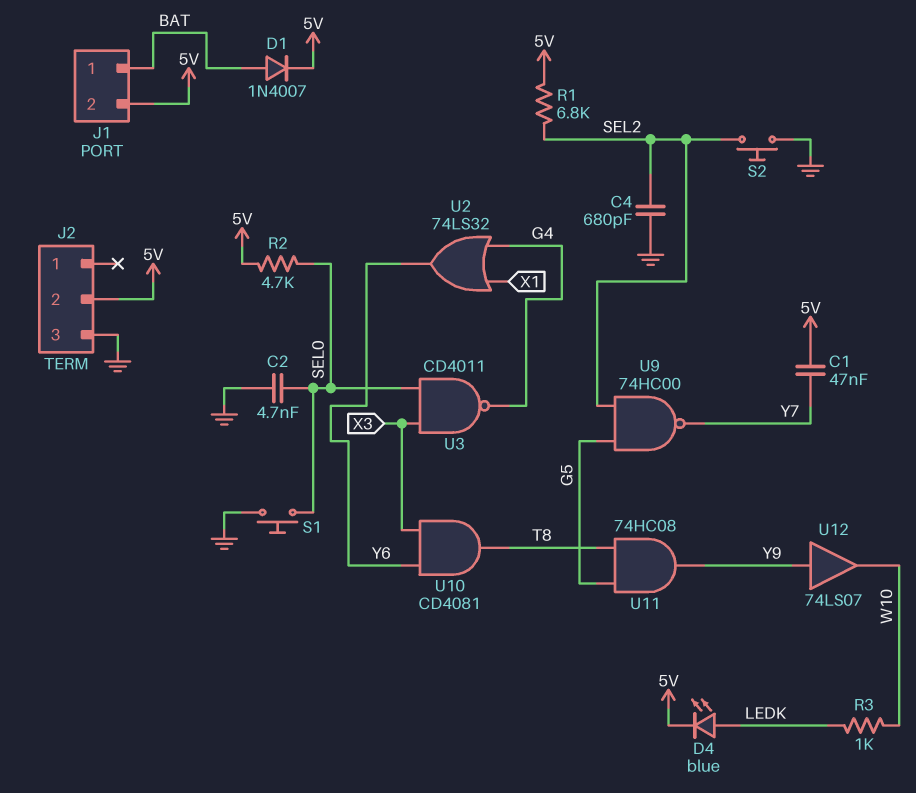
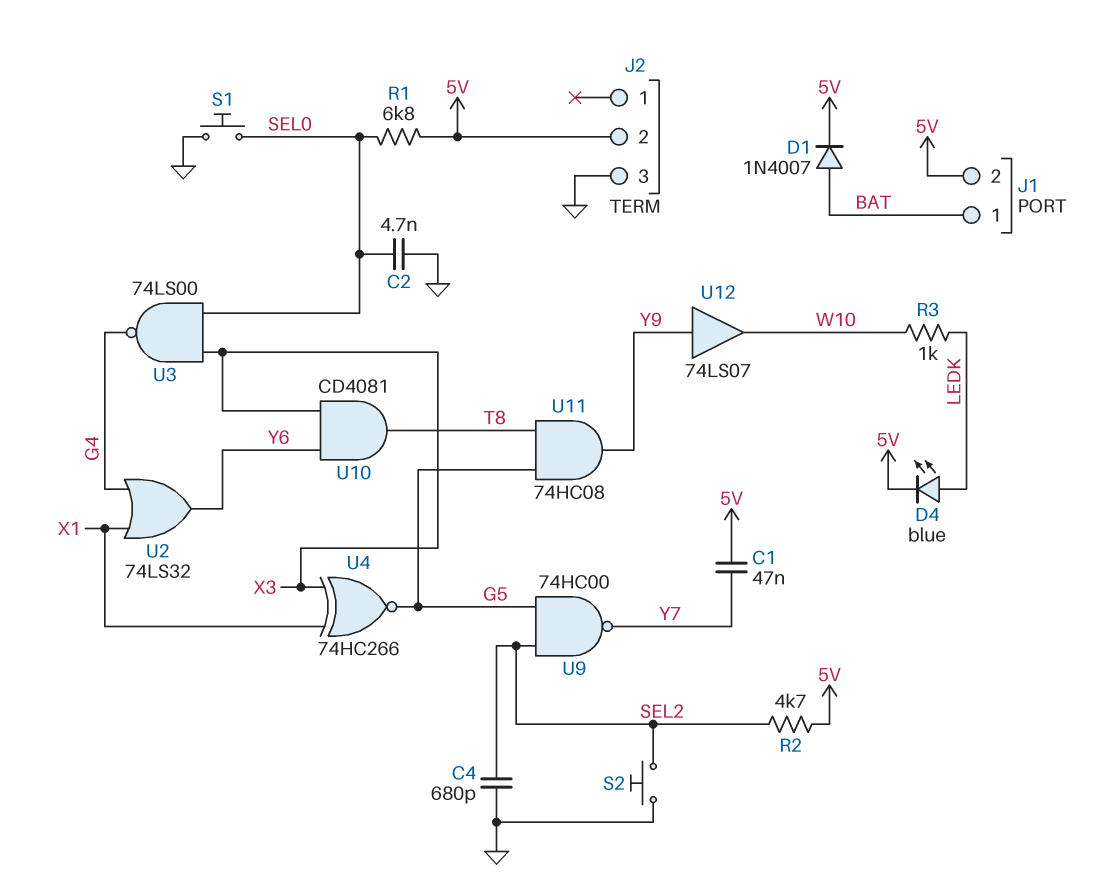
R1: 6.8k (5V, SEL2) -> 6.8k (5V, SEL0)
R2: 4.7k (5V, SEL0) -> 4.7k (5V, SEL2)
U3: NAND CD4011 (in SEL0, in X3, out G4) -> NAND 74LS00 (in SEL0, in X3, out G4)
U4: none -> XNOR 74HC266 (in X1, in X3, out G5)

